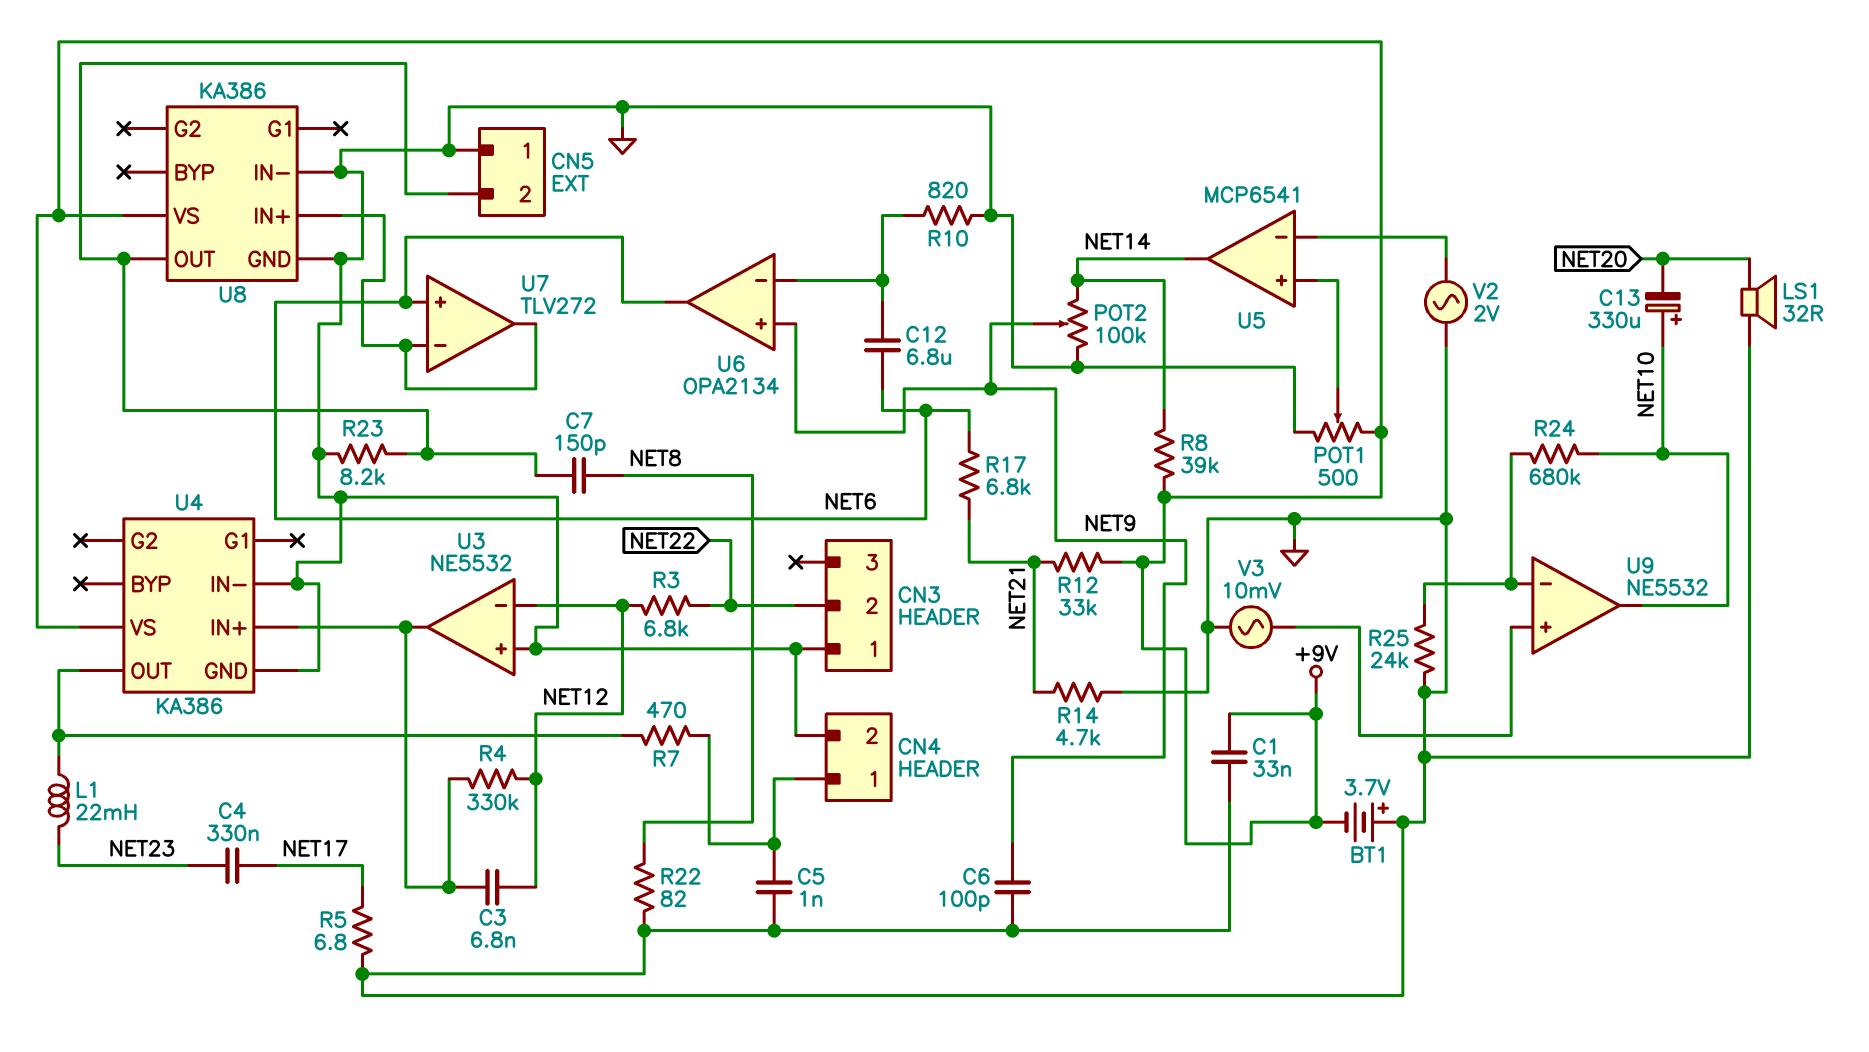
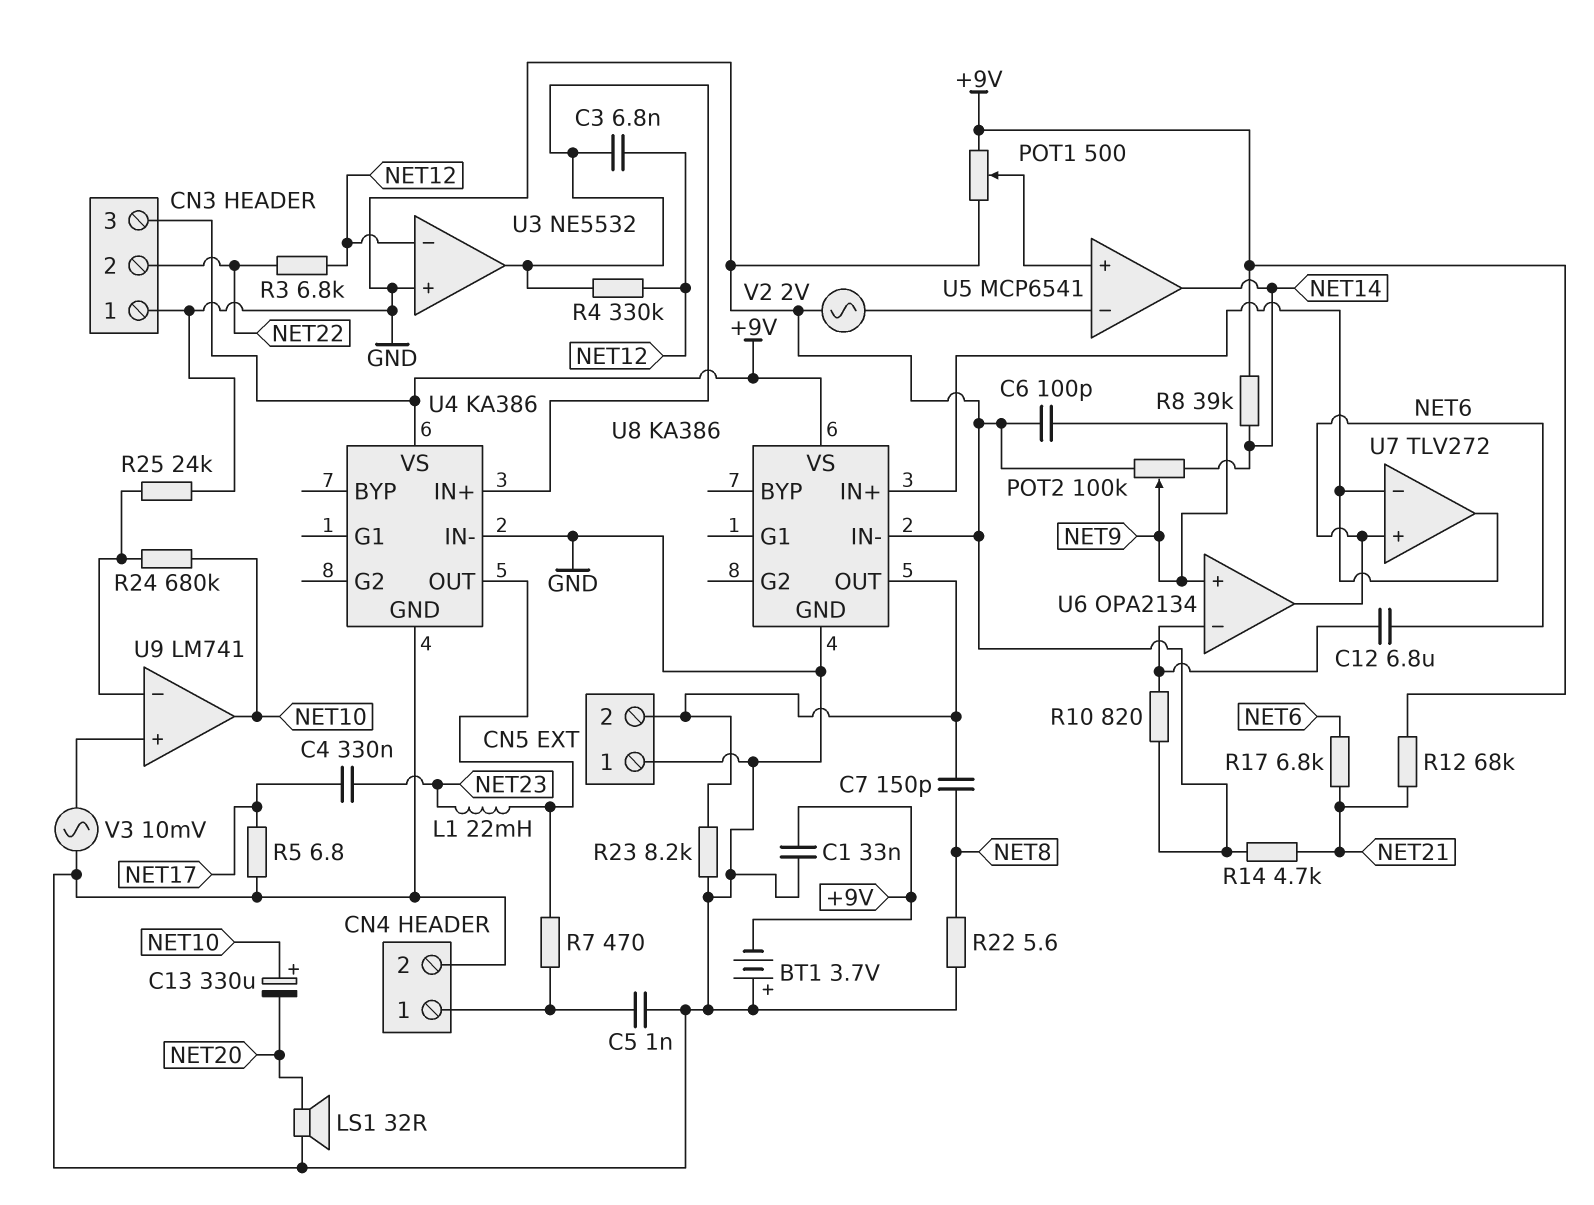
CN3 pin 3: none -> +9V
R12: 33k (+9V, NET21) -> 68k (+9V, NET21)
R22: 82 (GND, NET8) -> 5.6 (GND, NET8)
U9: NE5532 -> LM741

